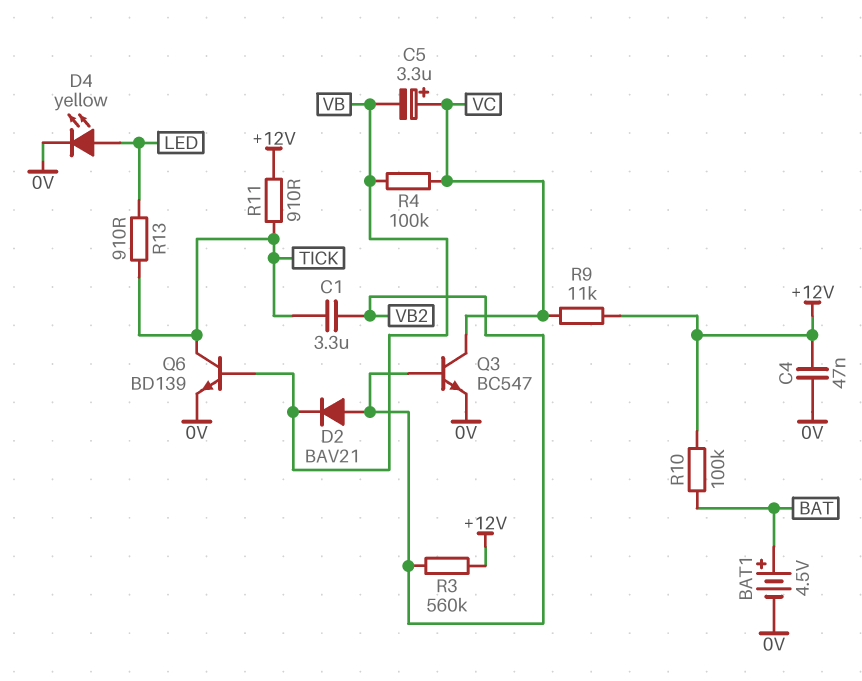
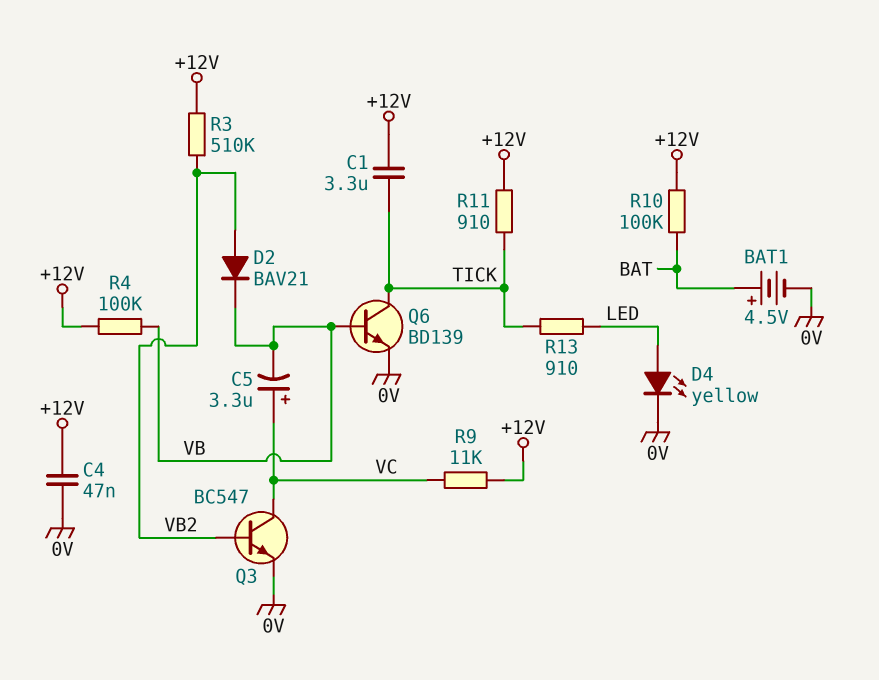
C1: 3.3uF (TICK, VB2) -> 3.3uF (+12V, TICK)
R3: 560k (+12V, VB2) -> 510k (+12V, VB2)
R4: 100k (VB, VC) -> 100k (+12V, VB)

